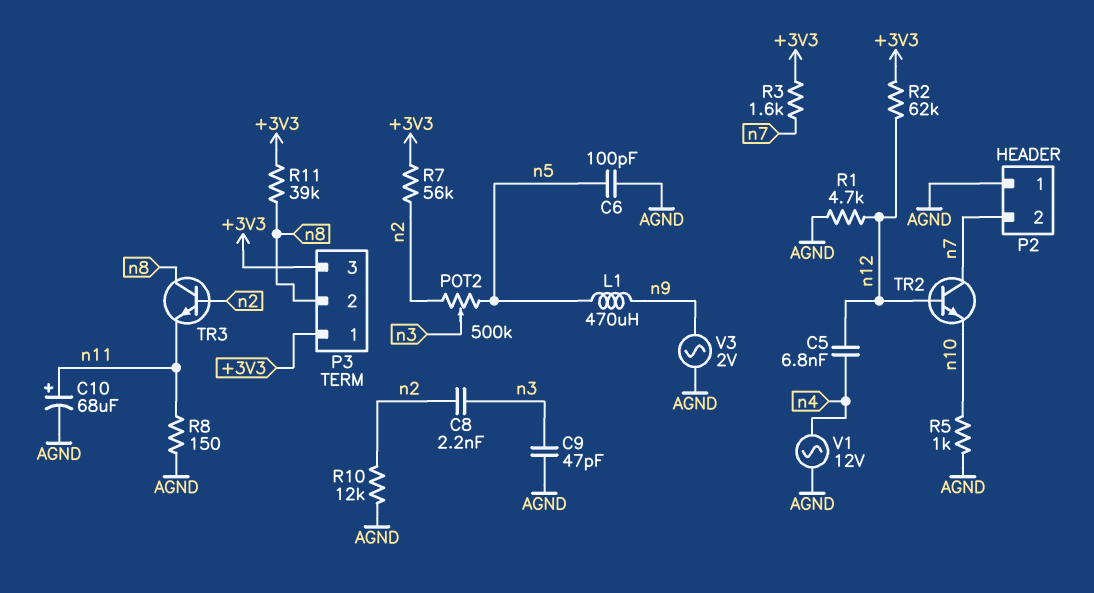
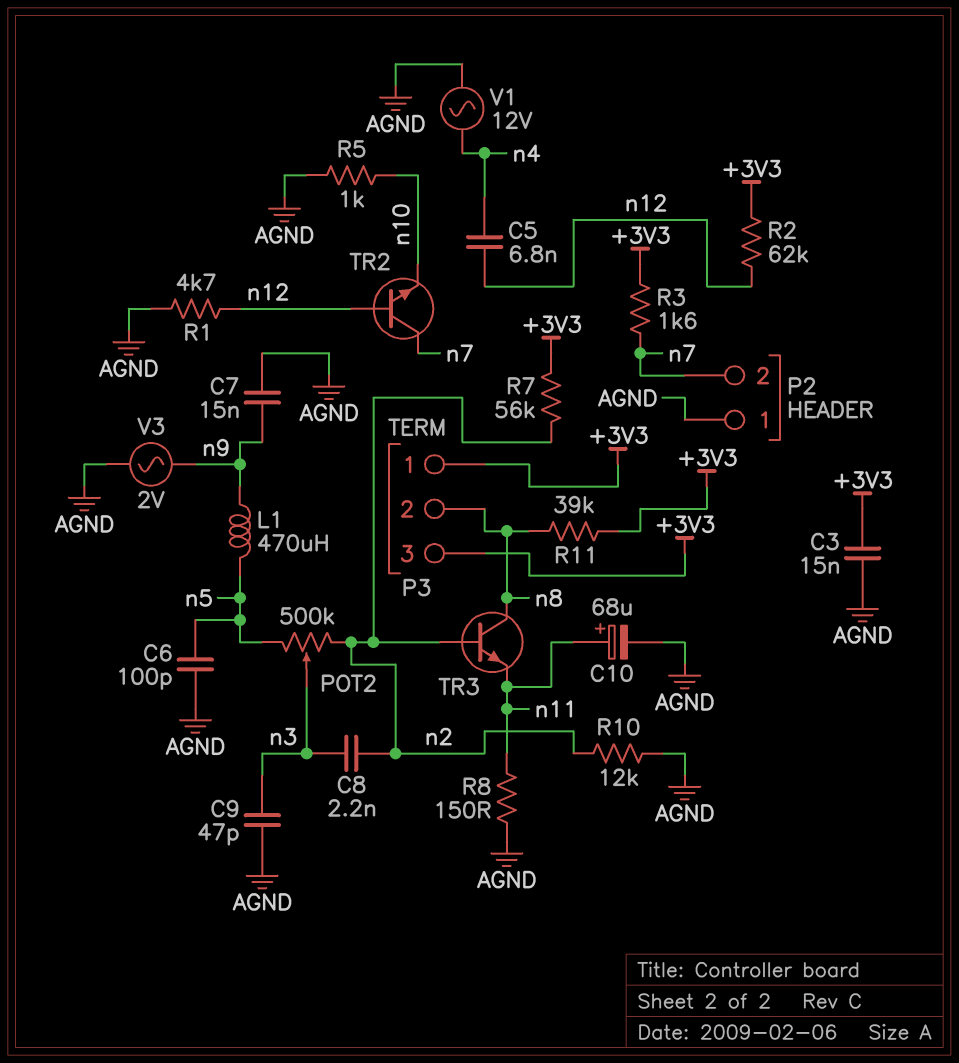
C3: none -> 15nF (+3V3, AGND)
C7: none -> 15nF (AGND, n9)

